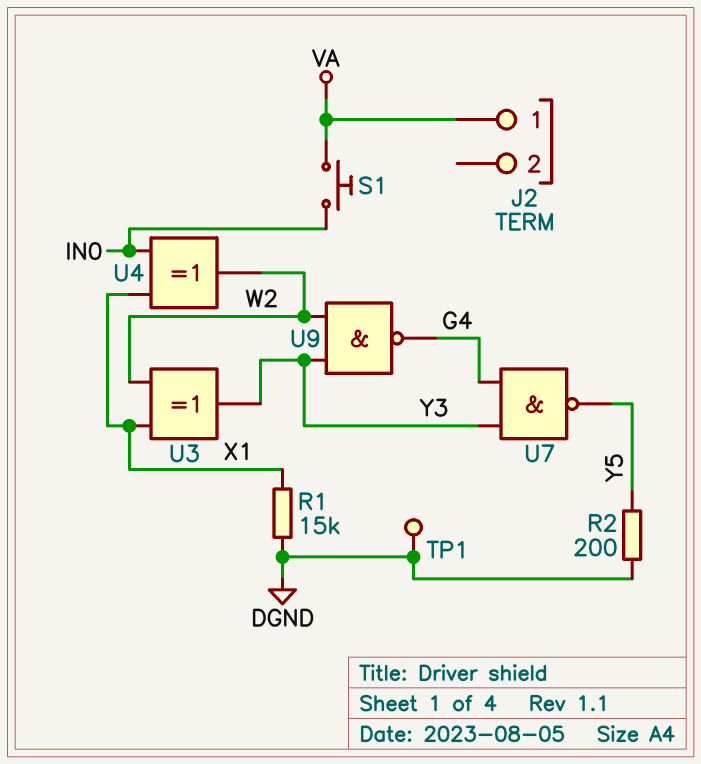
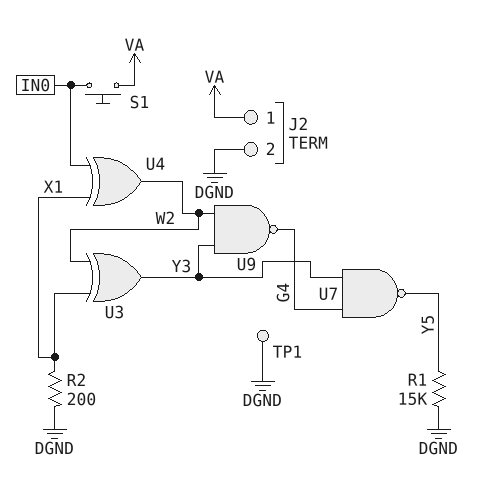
J2 pin 2: none -> DGND
R1: 15k (DGND, X1) -> 15k (DGND, Y5)
R2: 200 (DGND, Y5) -> 200 (DGND, X1)

